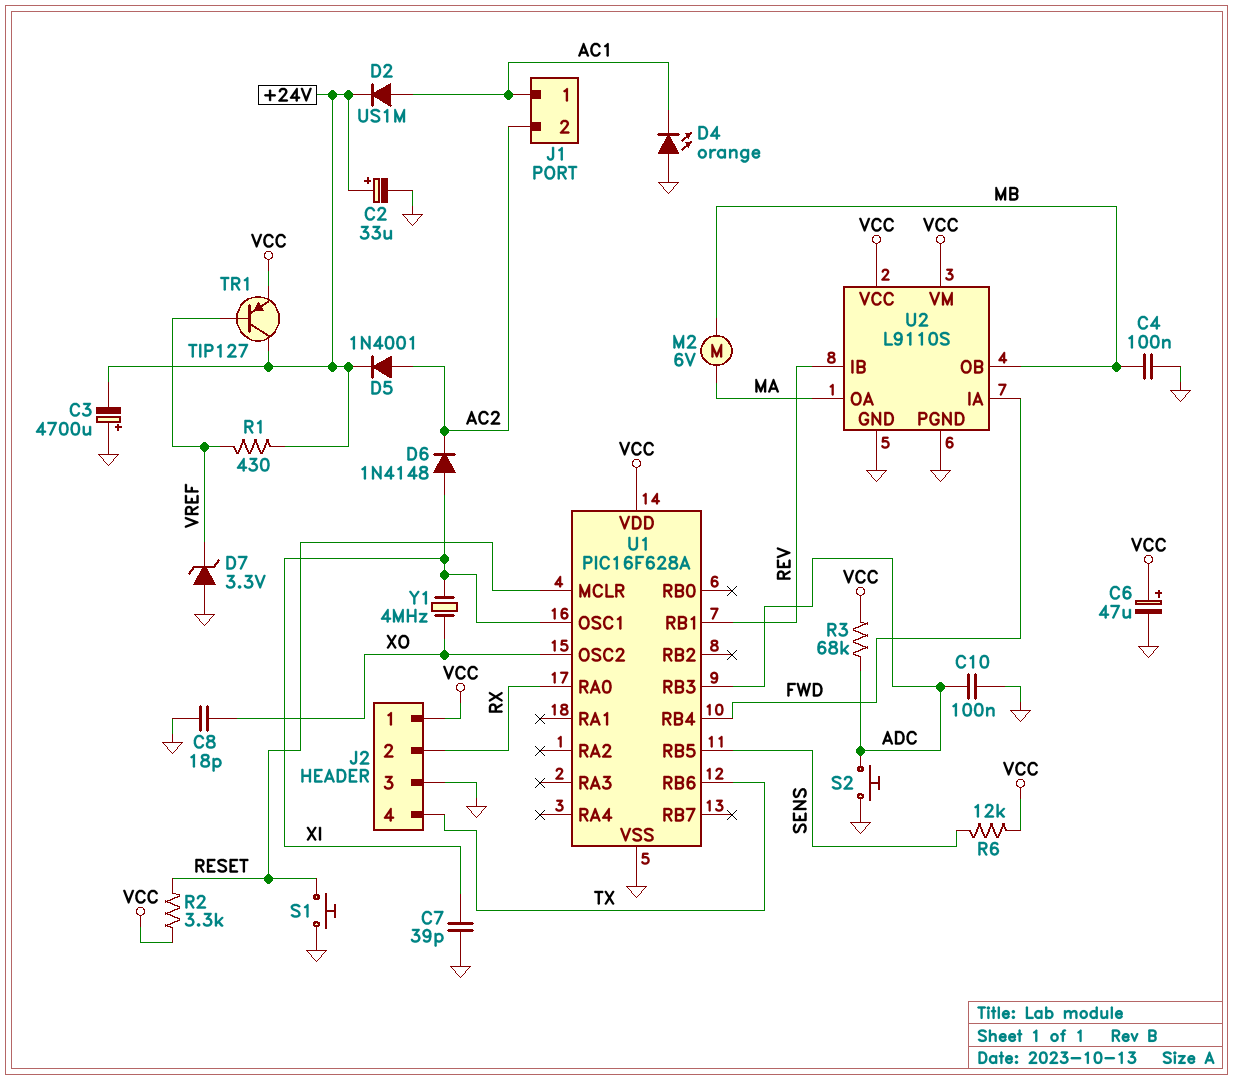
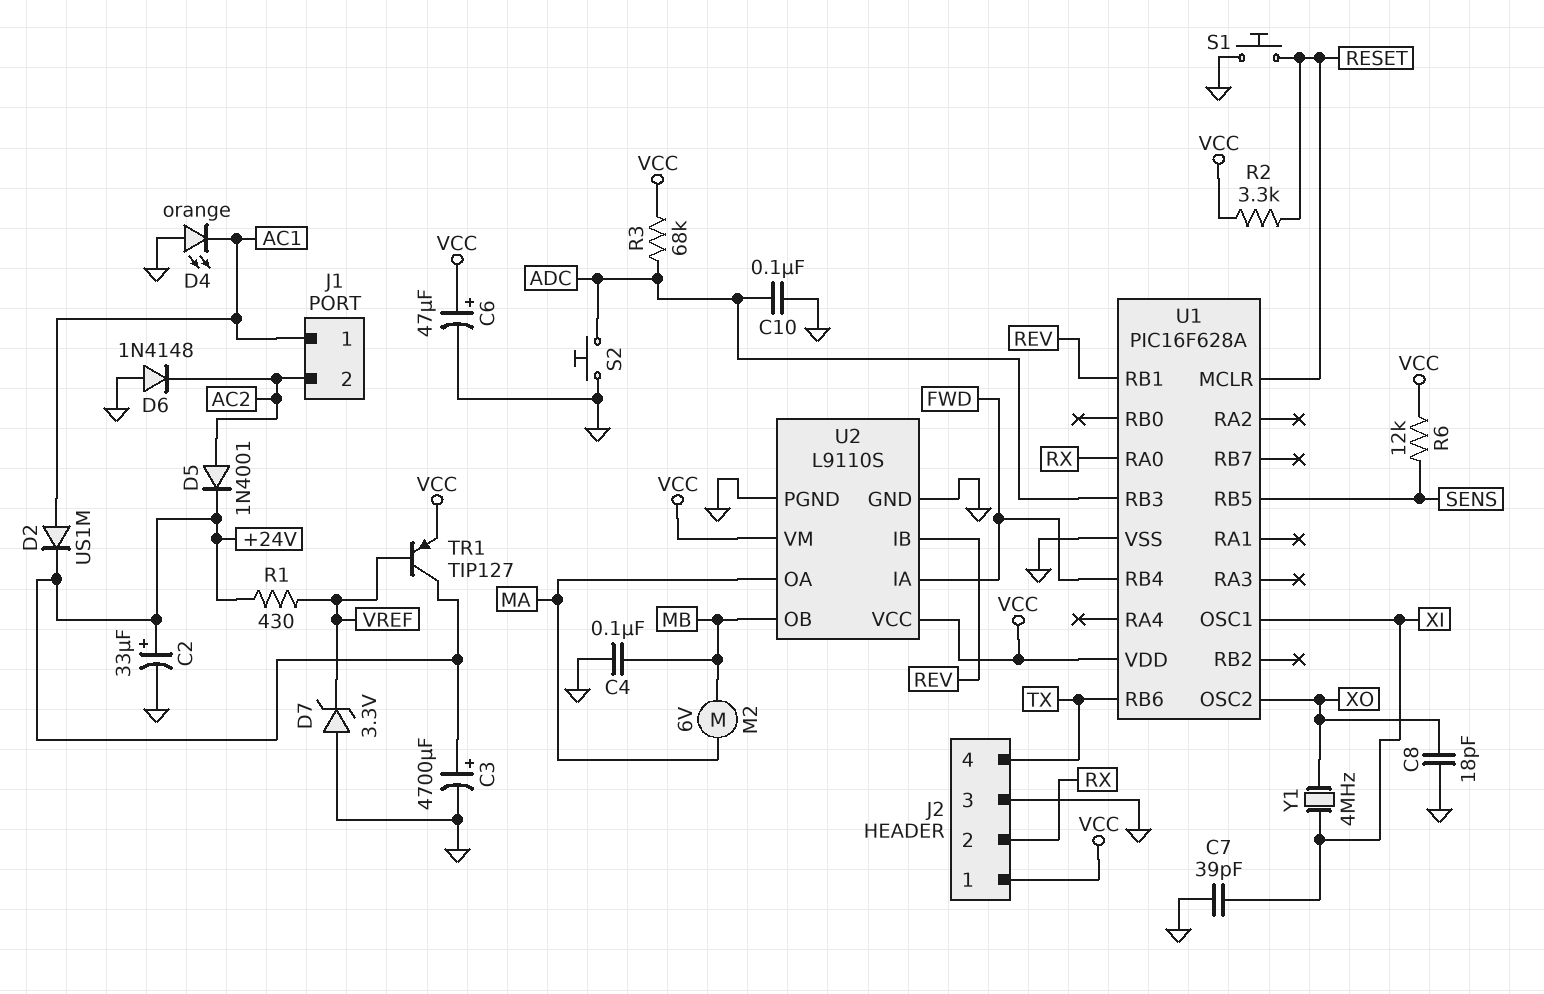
C3: 4700uF (plus GND, minus +24V) -> 4700uF (plus +24V, minus GND)
D6: diode 1N4148 (A XI, K AC2) -> diode 1N4148 (A GND, K AC2)

